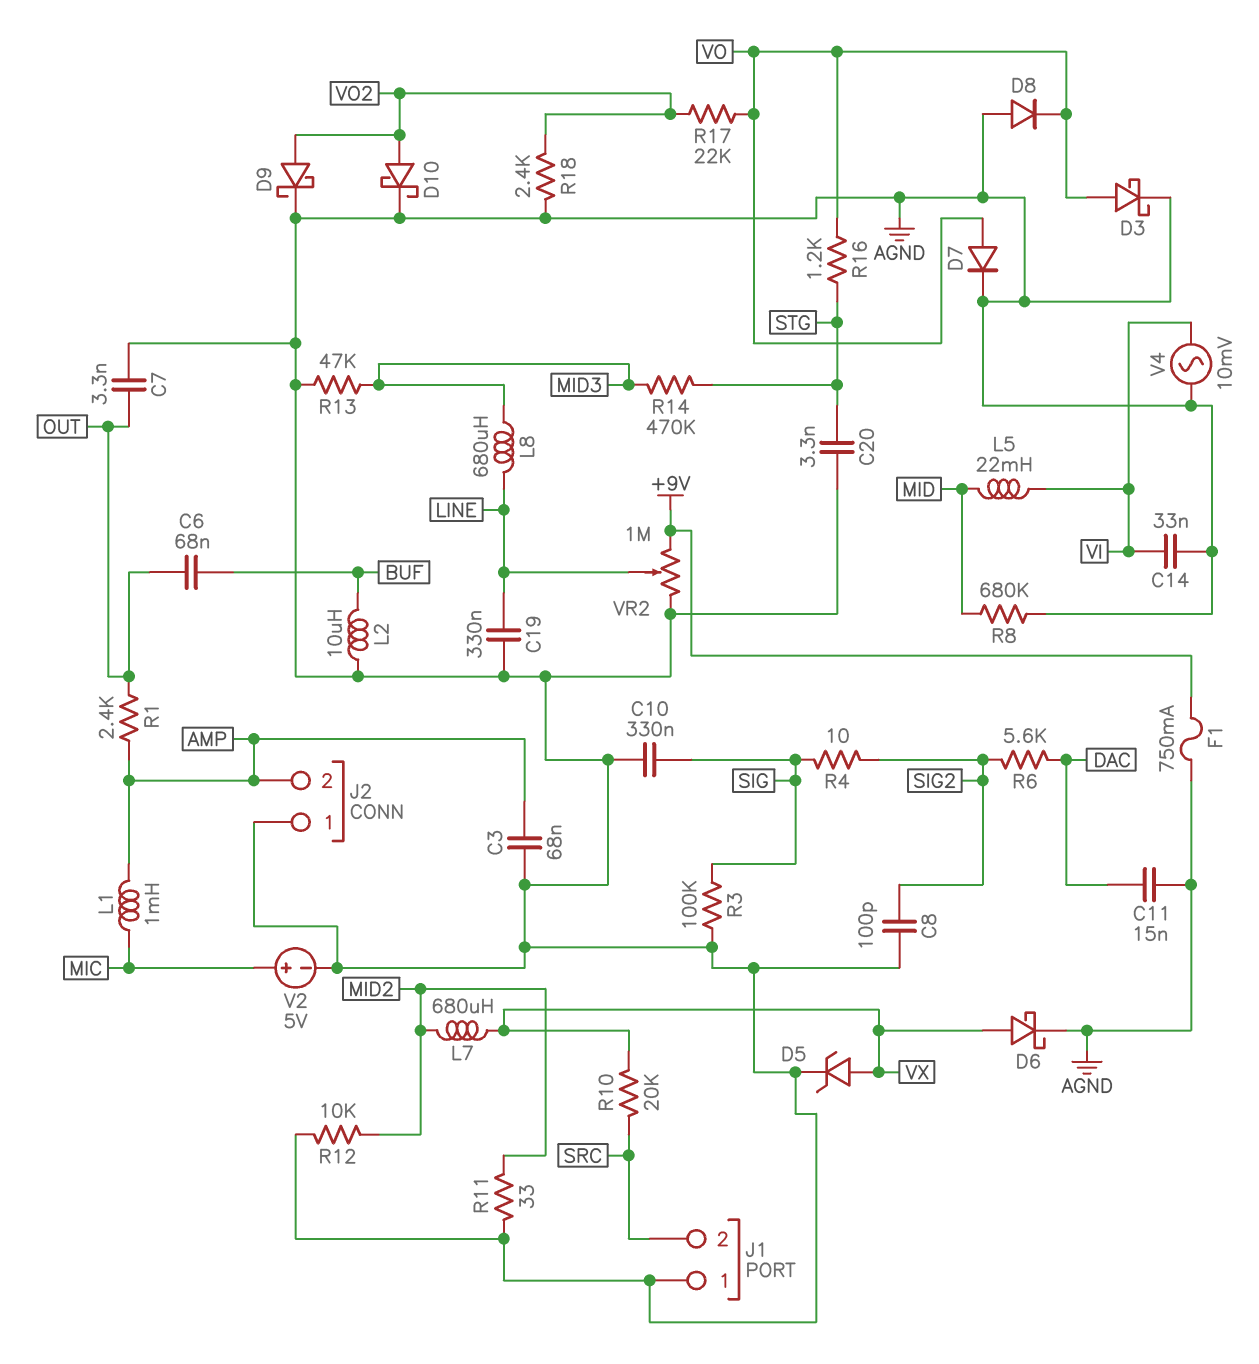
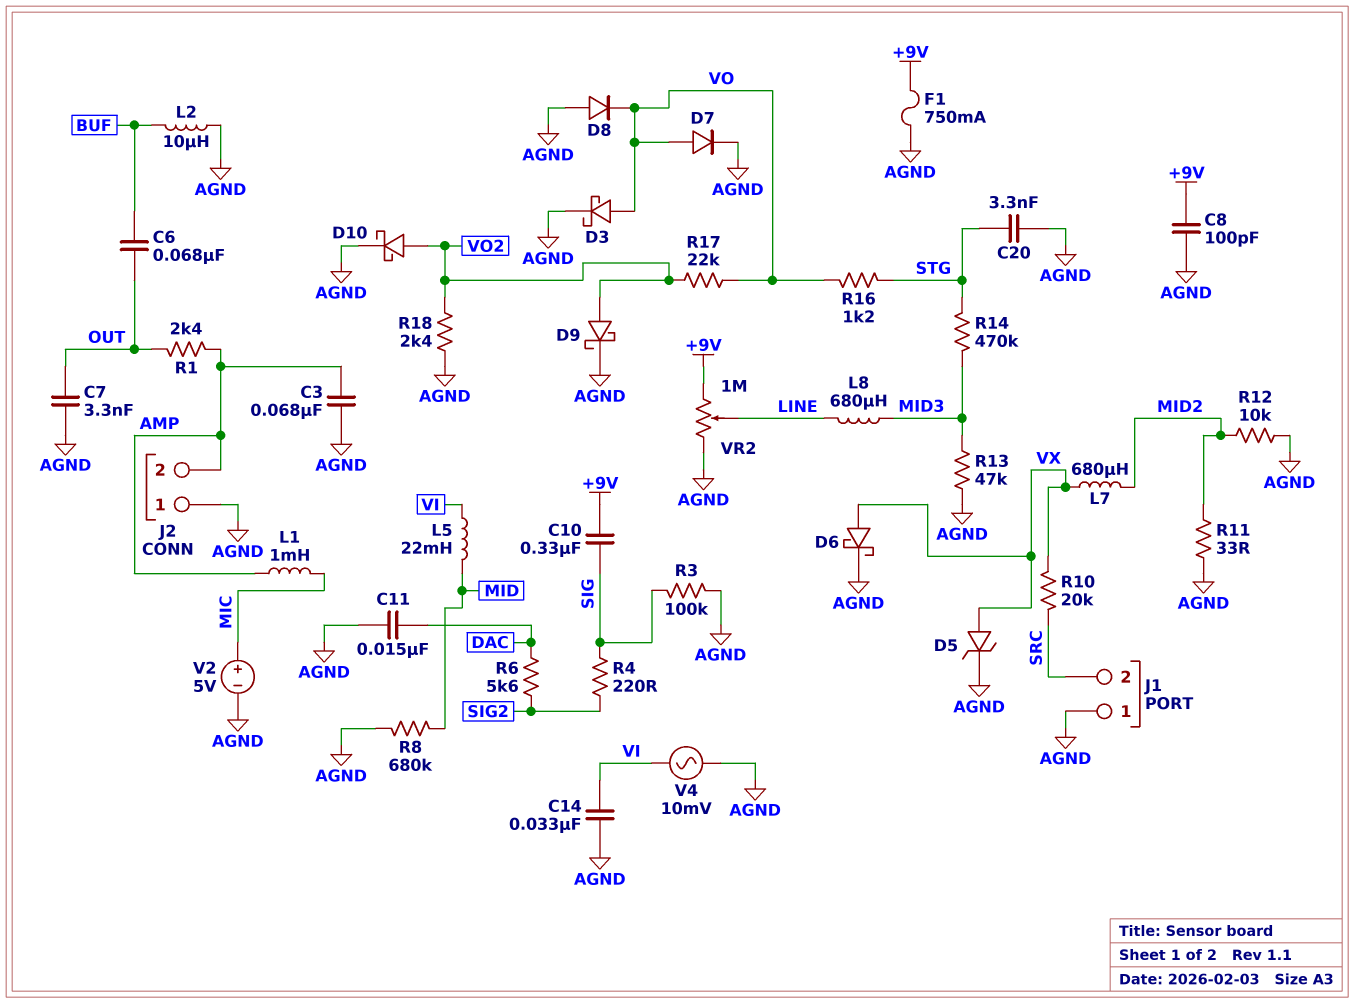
C8: 100pF (AGND, SIG2) -> 100pF (+9V, AGND)
C10: 330nF (AGND, SIG) -> 330nF (+9V, SIG)
C19: 330nF (AGND, LINE) -> none
R4: 10 (SIG, SIG2) -> 220 (SIG, SIG2)

